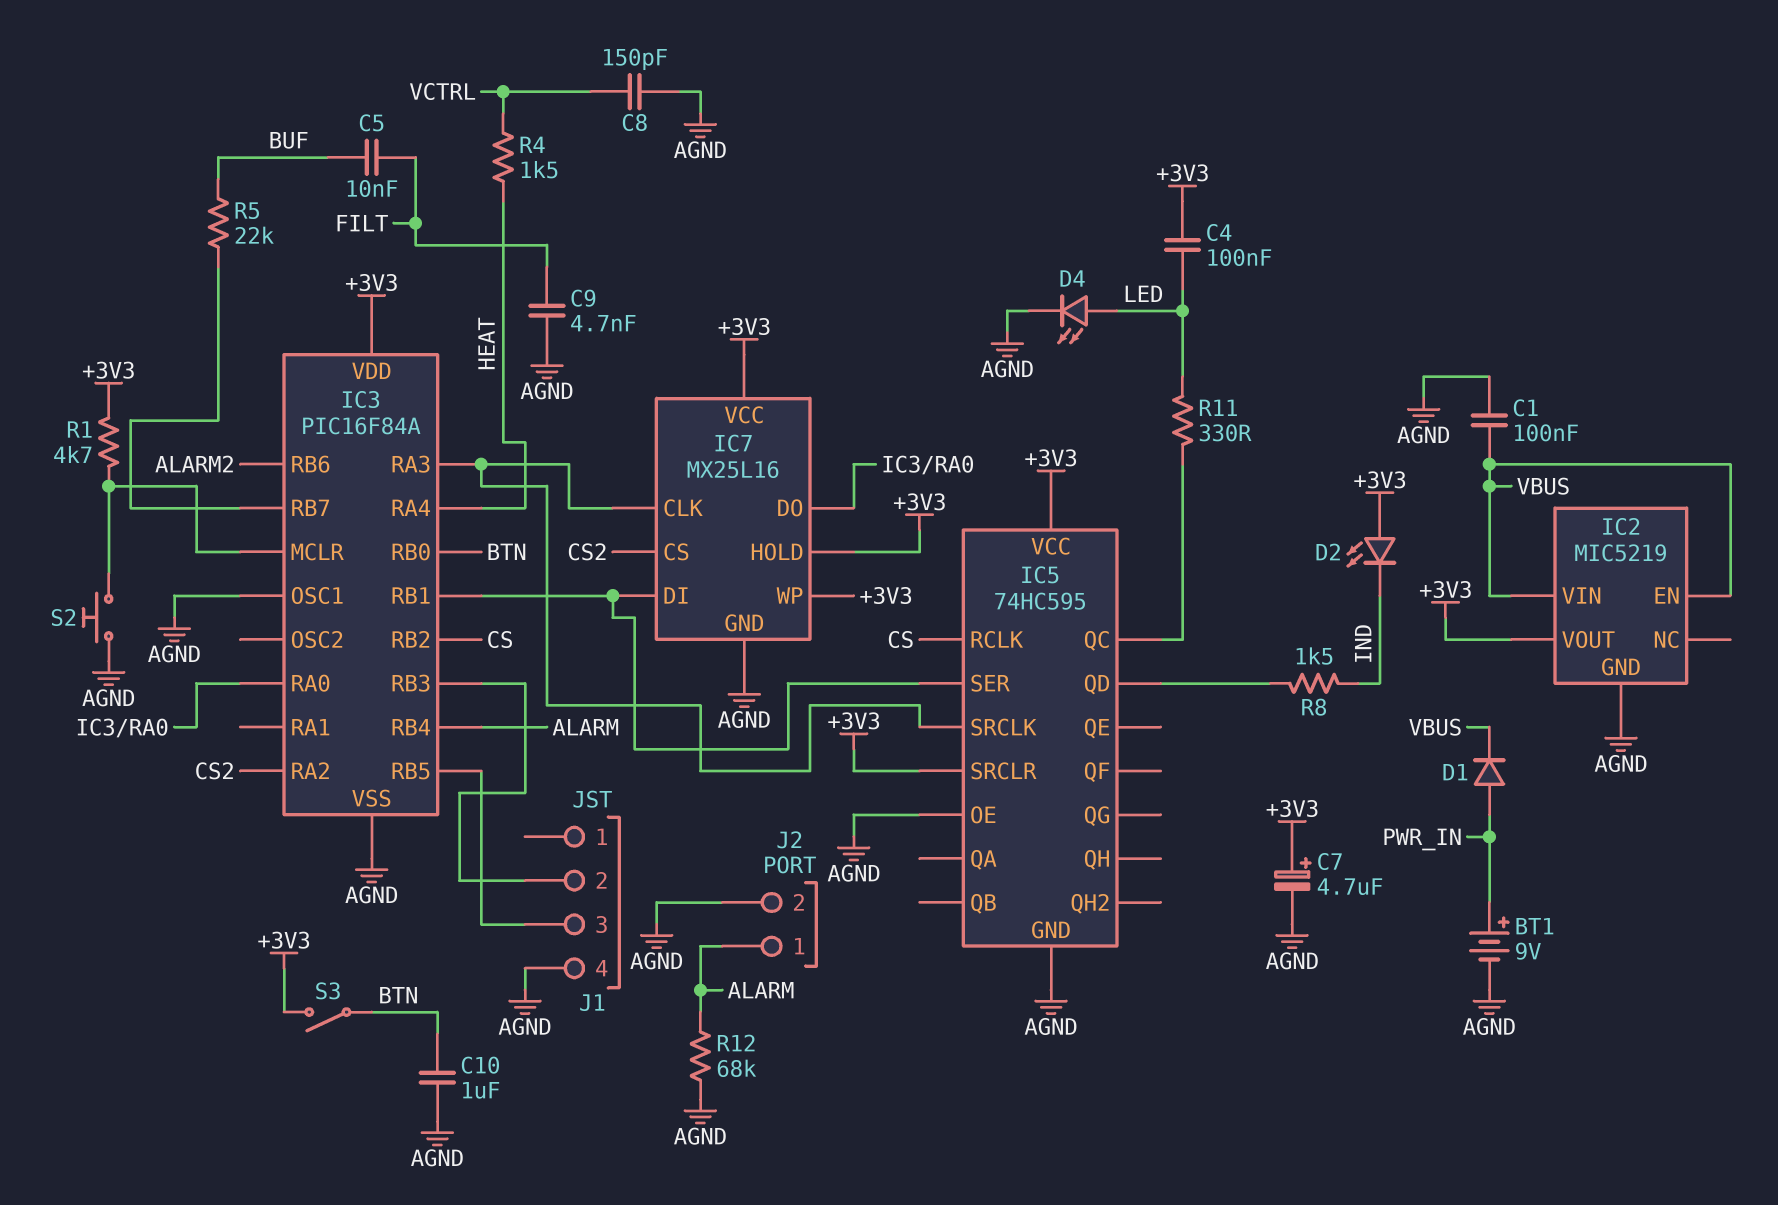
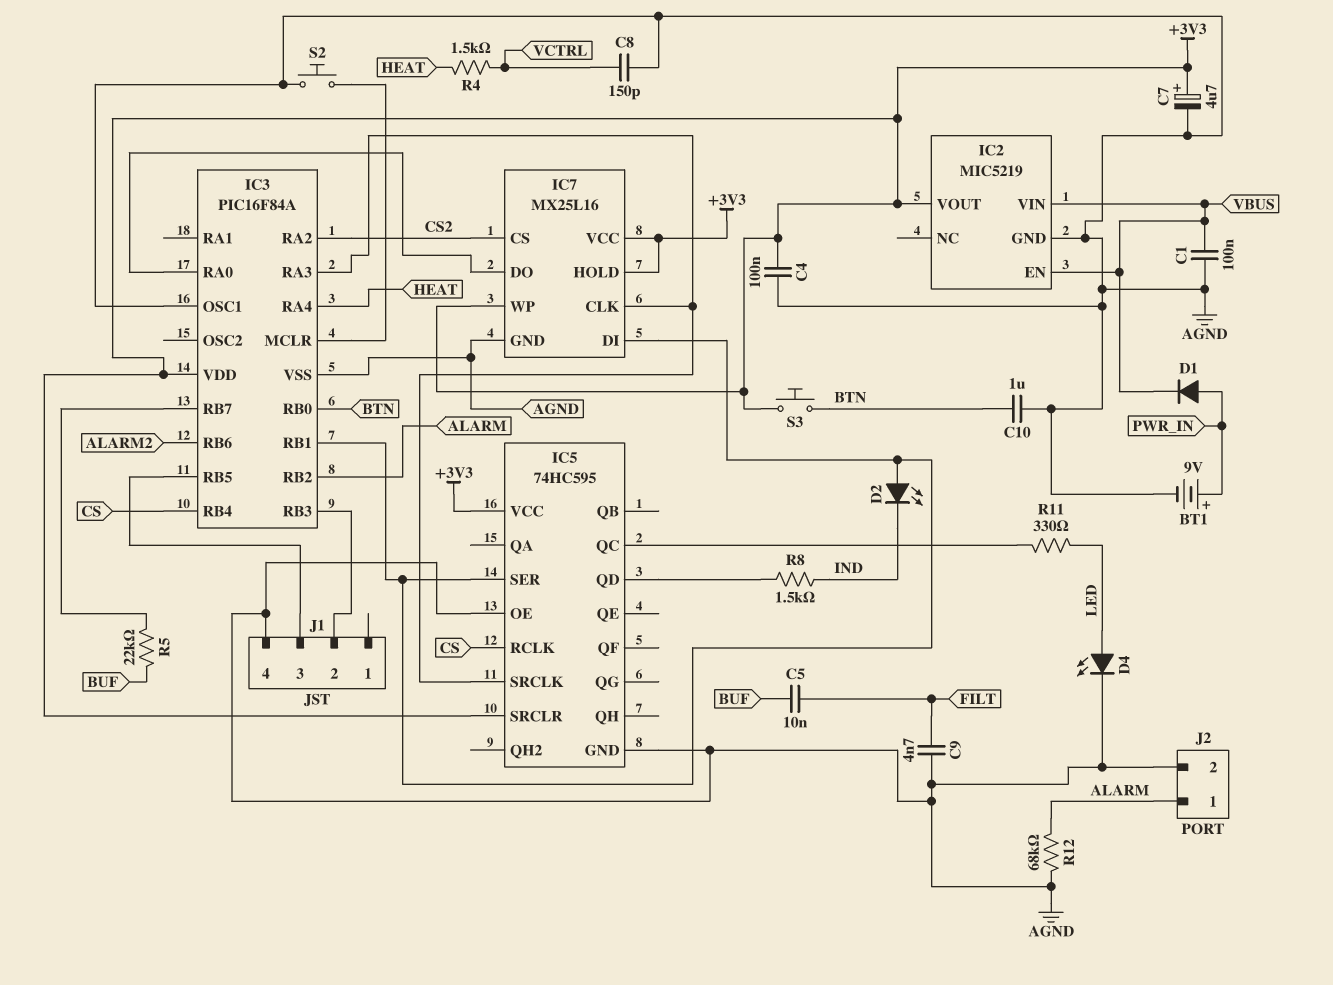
C4: 100nF (+3V3, LED) -> 100nF (+3V3, AGND)
D2: LED (A +3V3, K IND) -> LED (A IC3/RB1, K IND)
IC3 pin RB2: CS -> ALARM
IC3 pin RB4: ALARM -> CS
R1: 4.7k (+3V3, IC3/MCLR) -> none
S3: switch (+3V3, BTN) -> button (+3V3, BTN)

